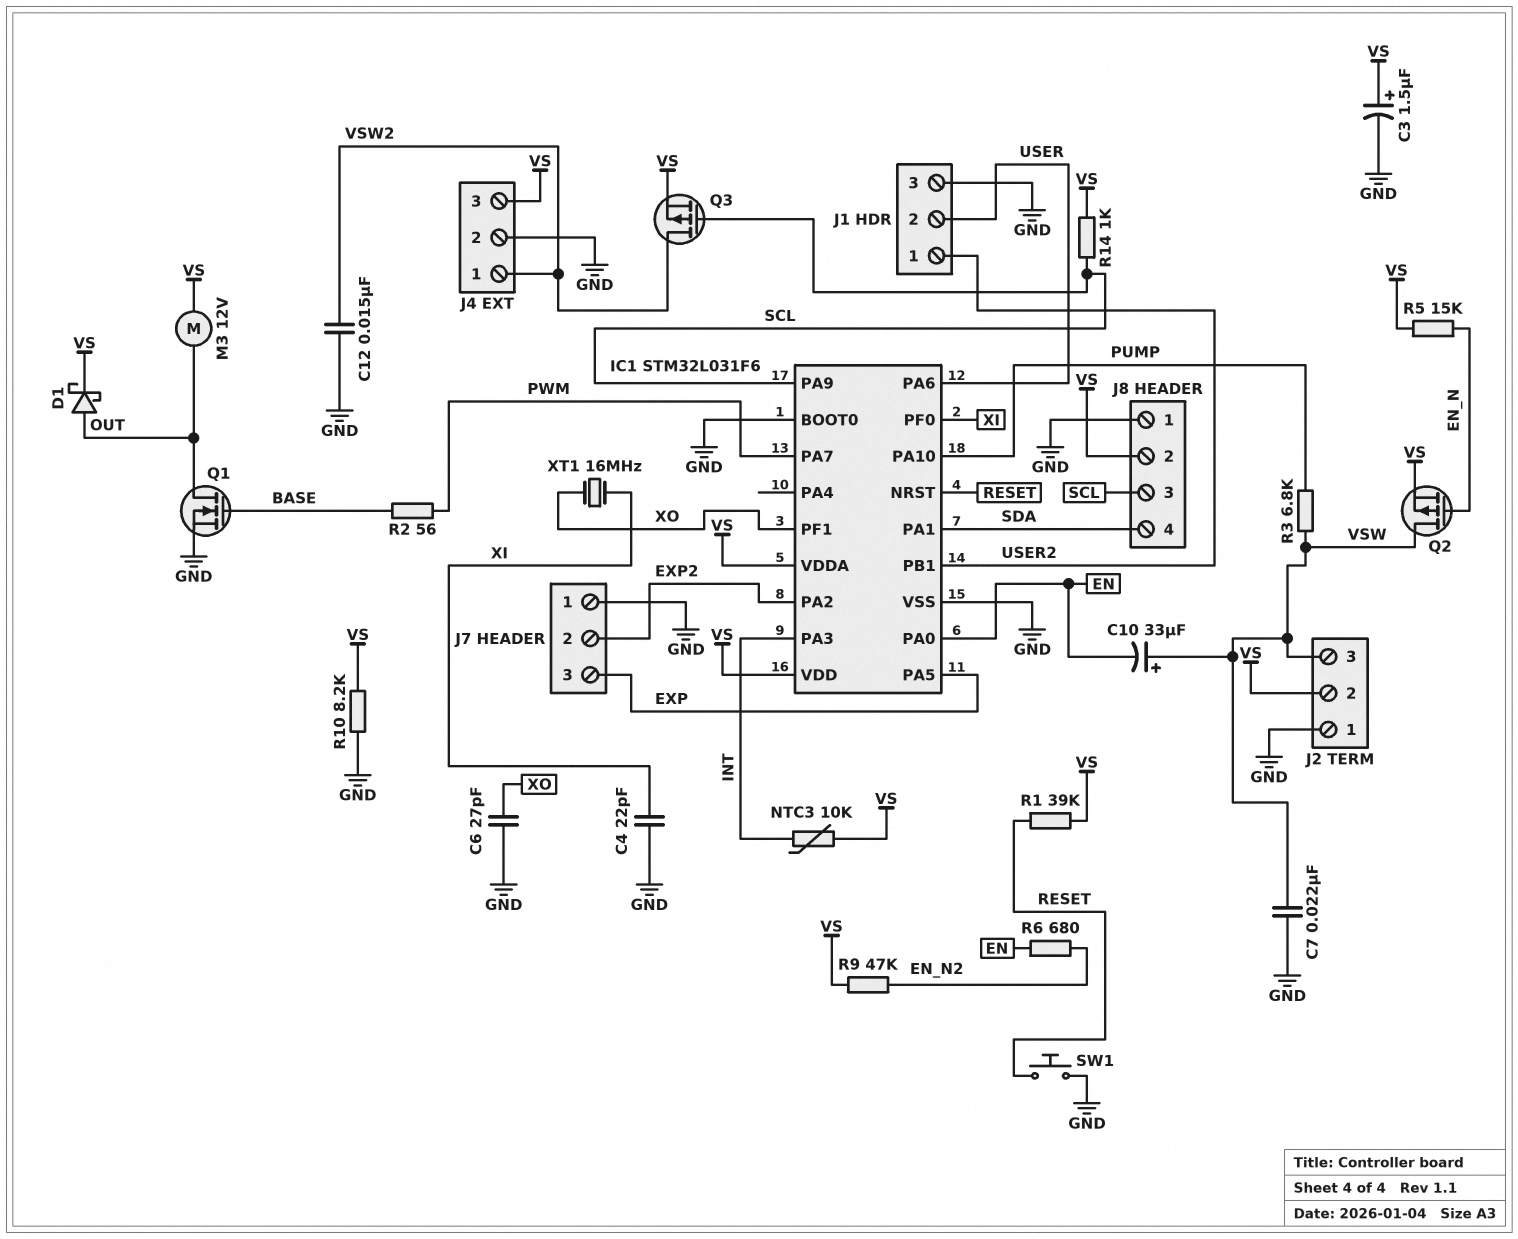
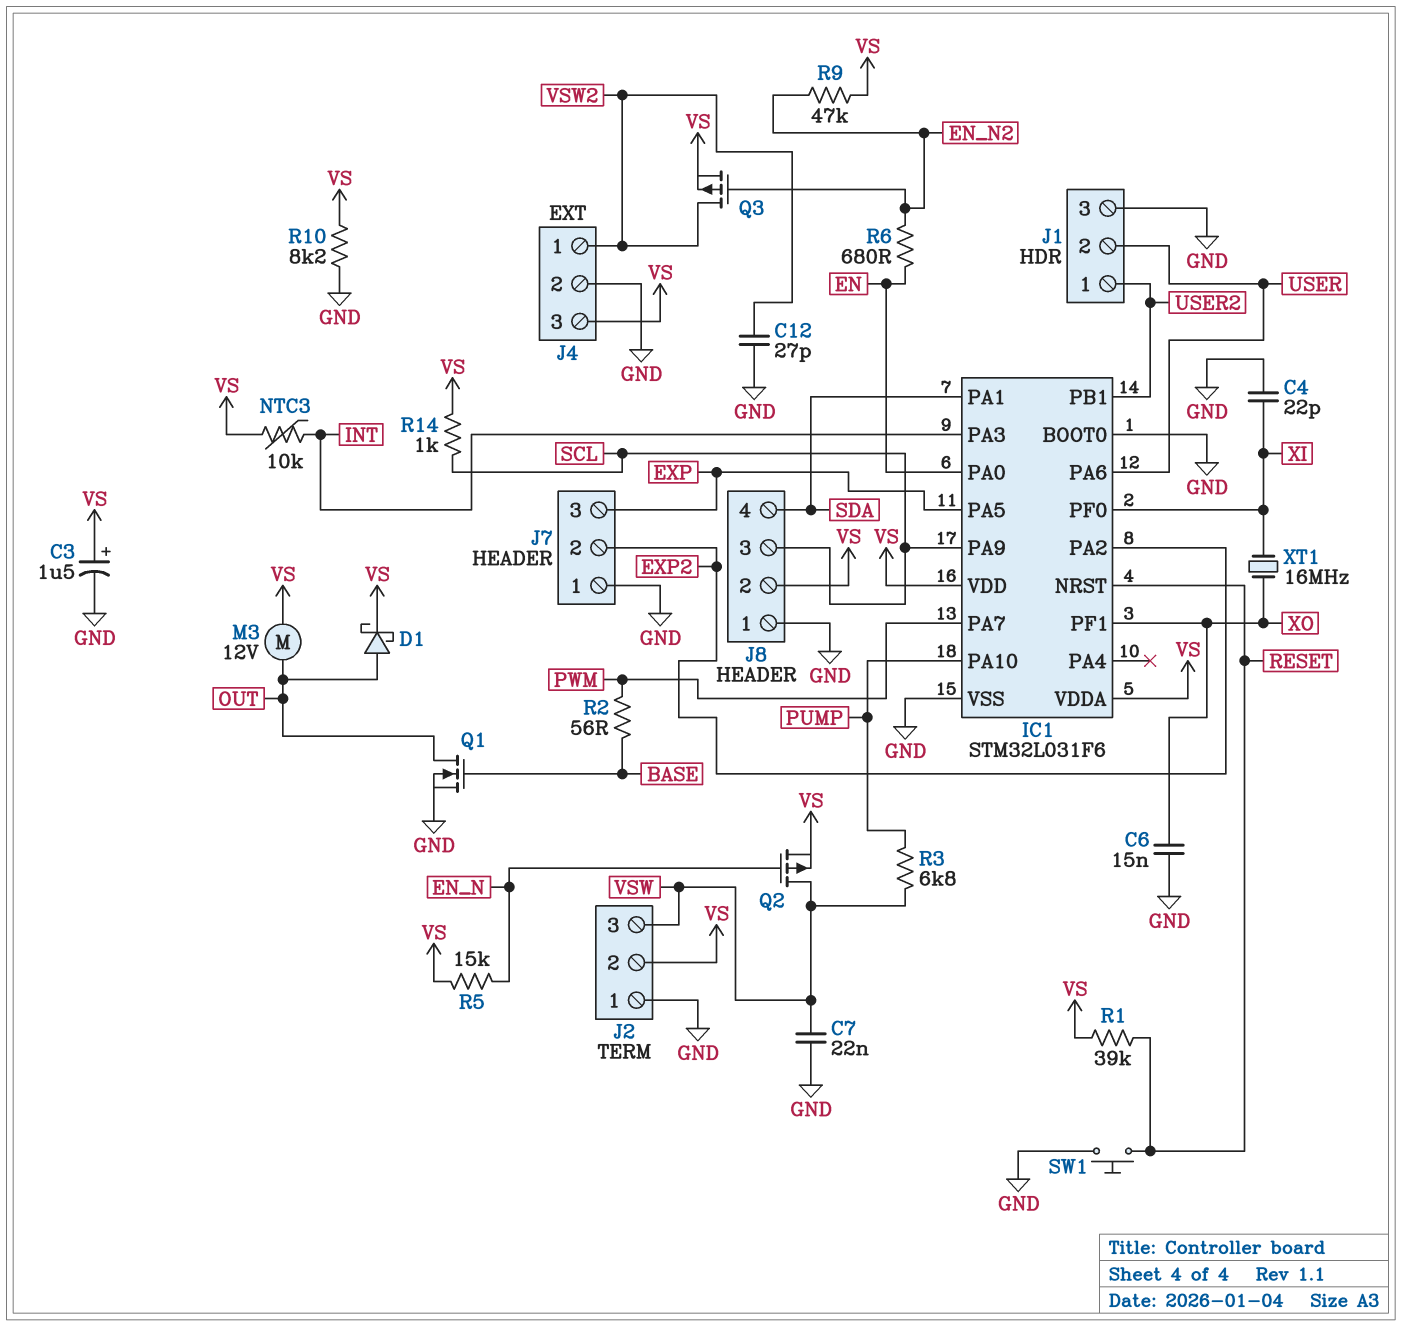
C6: 27pF (GND, XO) -> 15nF (GND, XO)
C10: 33uF (plus VSW, minus EN) -> none
C12: 15nF (GND, VSW2) -> 27pF (GND, VSW2)
Q3: PMOS (G SCL, D VSW2, S VS) -> PMOS (G EN_N2, D VSW2, S VS)

